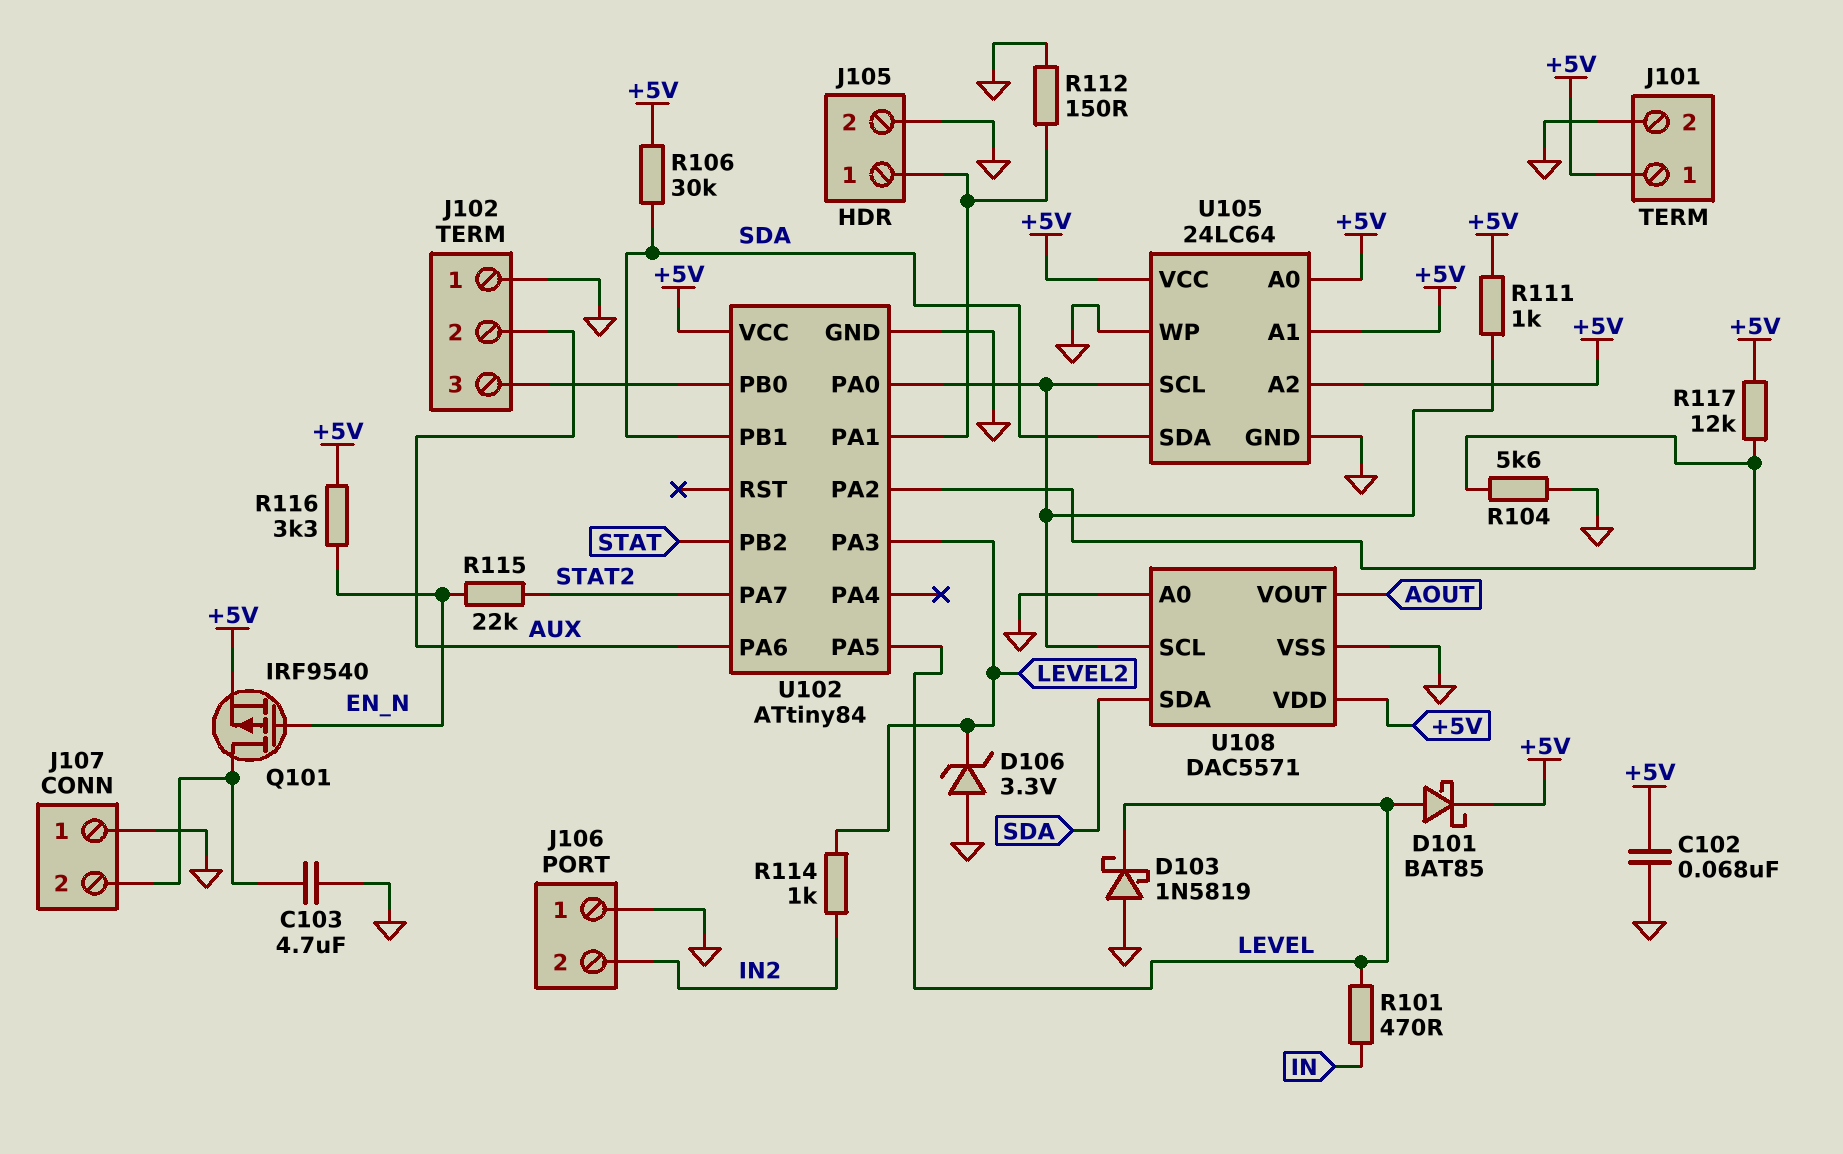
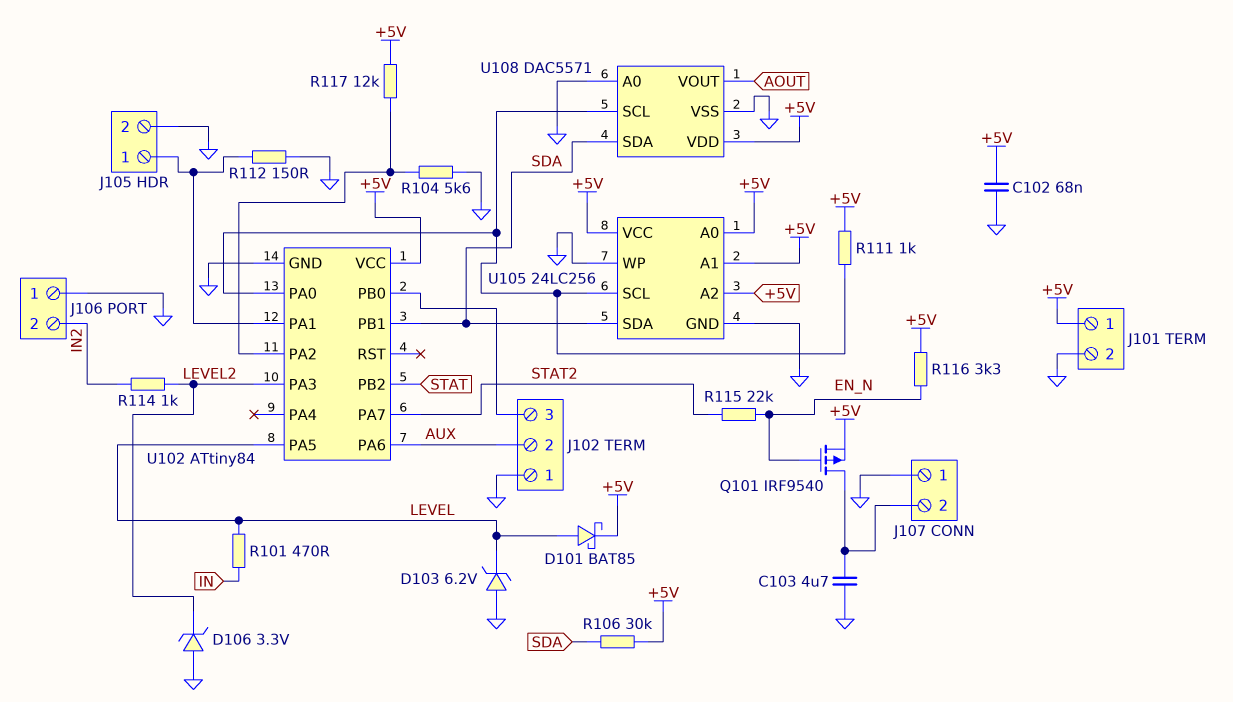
D103: schottky 1N5819 (A GND, K LEVEL) -> zener 6.2V (A GND, K LEVEL)
U105: 24LC64 -> 24LC256

